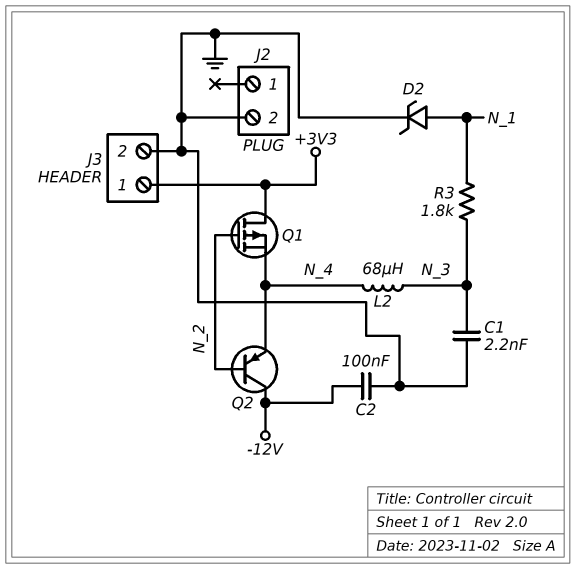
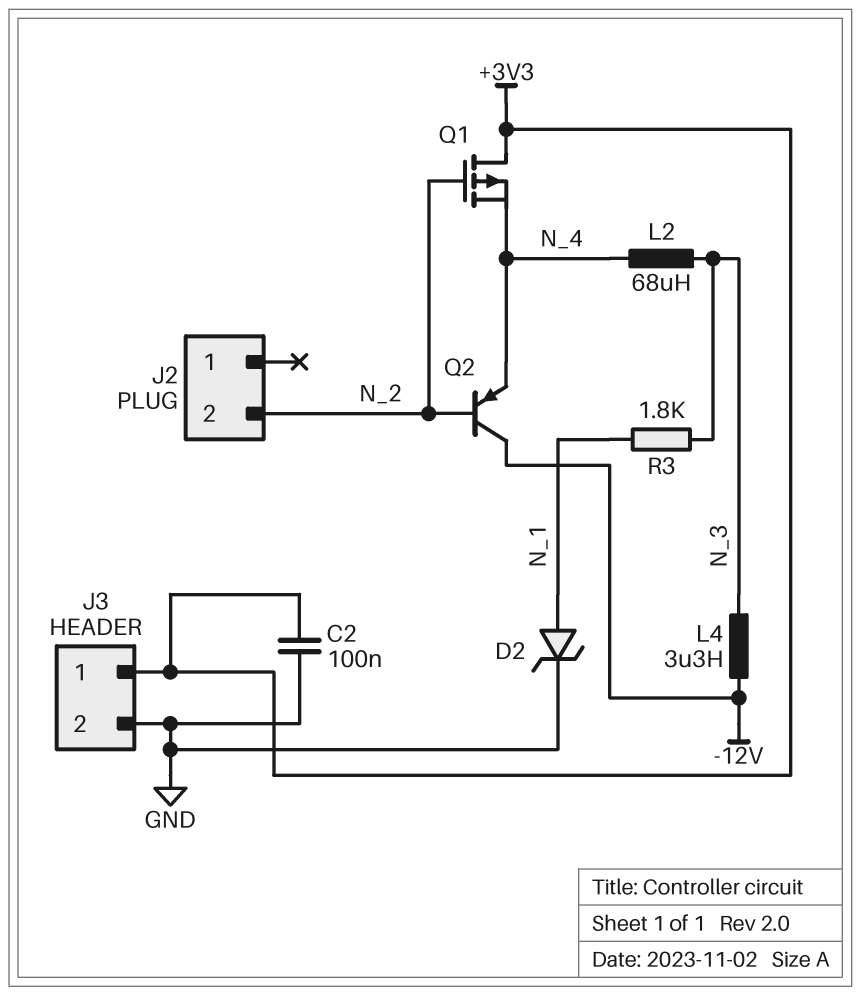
C1: 2.2nF (GND, N_3) -> none
C2: 100nF (-12V, GND) -> 100nF (+3V3, GND)
J2 pin 2: GND -> N_2
L4: none -> 3.3uH (-12V, N_3)

